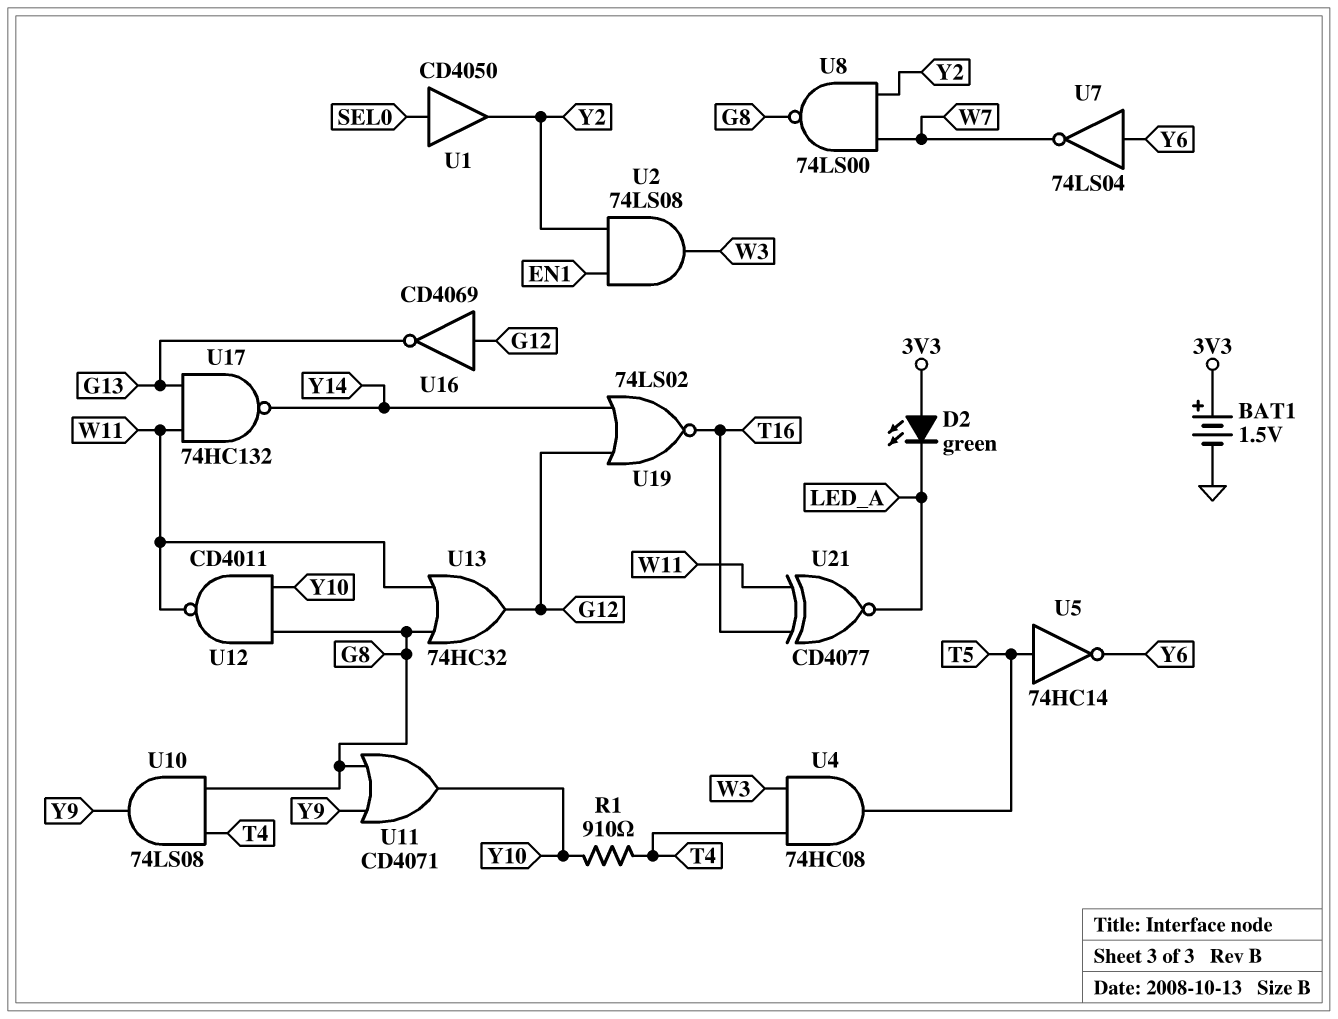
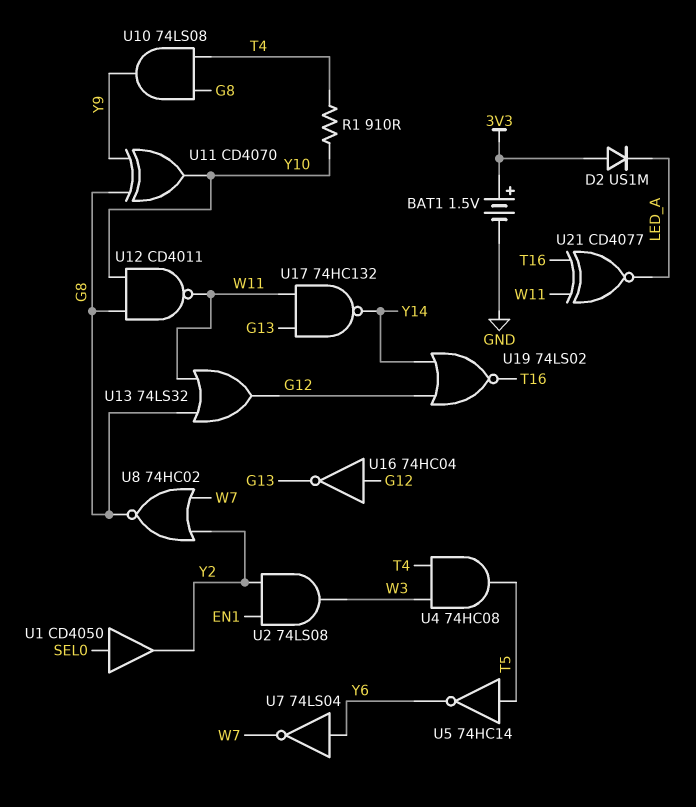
D2: LED green (A 3V3, K LED_A) -> diode US1M (A 3V3, K LED_A)
U8: NAND 74LS00 (in W7, in Y2, out G8) -> NOR 74HC02 (in W7, in Y2, out G8)
U11: OR CD4071 (in G8, in Y9, out Y10) -> XOR CD4070 (in G8, in Y9, out Y10)
U13: OR 74HC32 (in G8, in W11, out G12) -> OR 74LS32 (in G8, in W11, out G12)
U16: NOT CD4069 (in G12, out G13) -> NOT 74HC04 (in G12, out G13)

